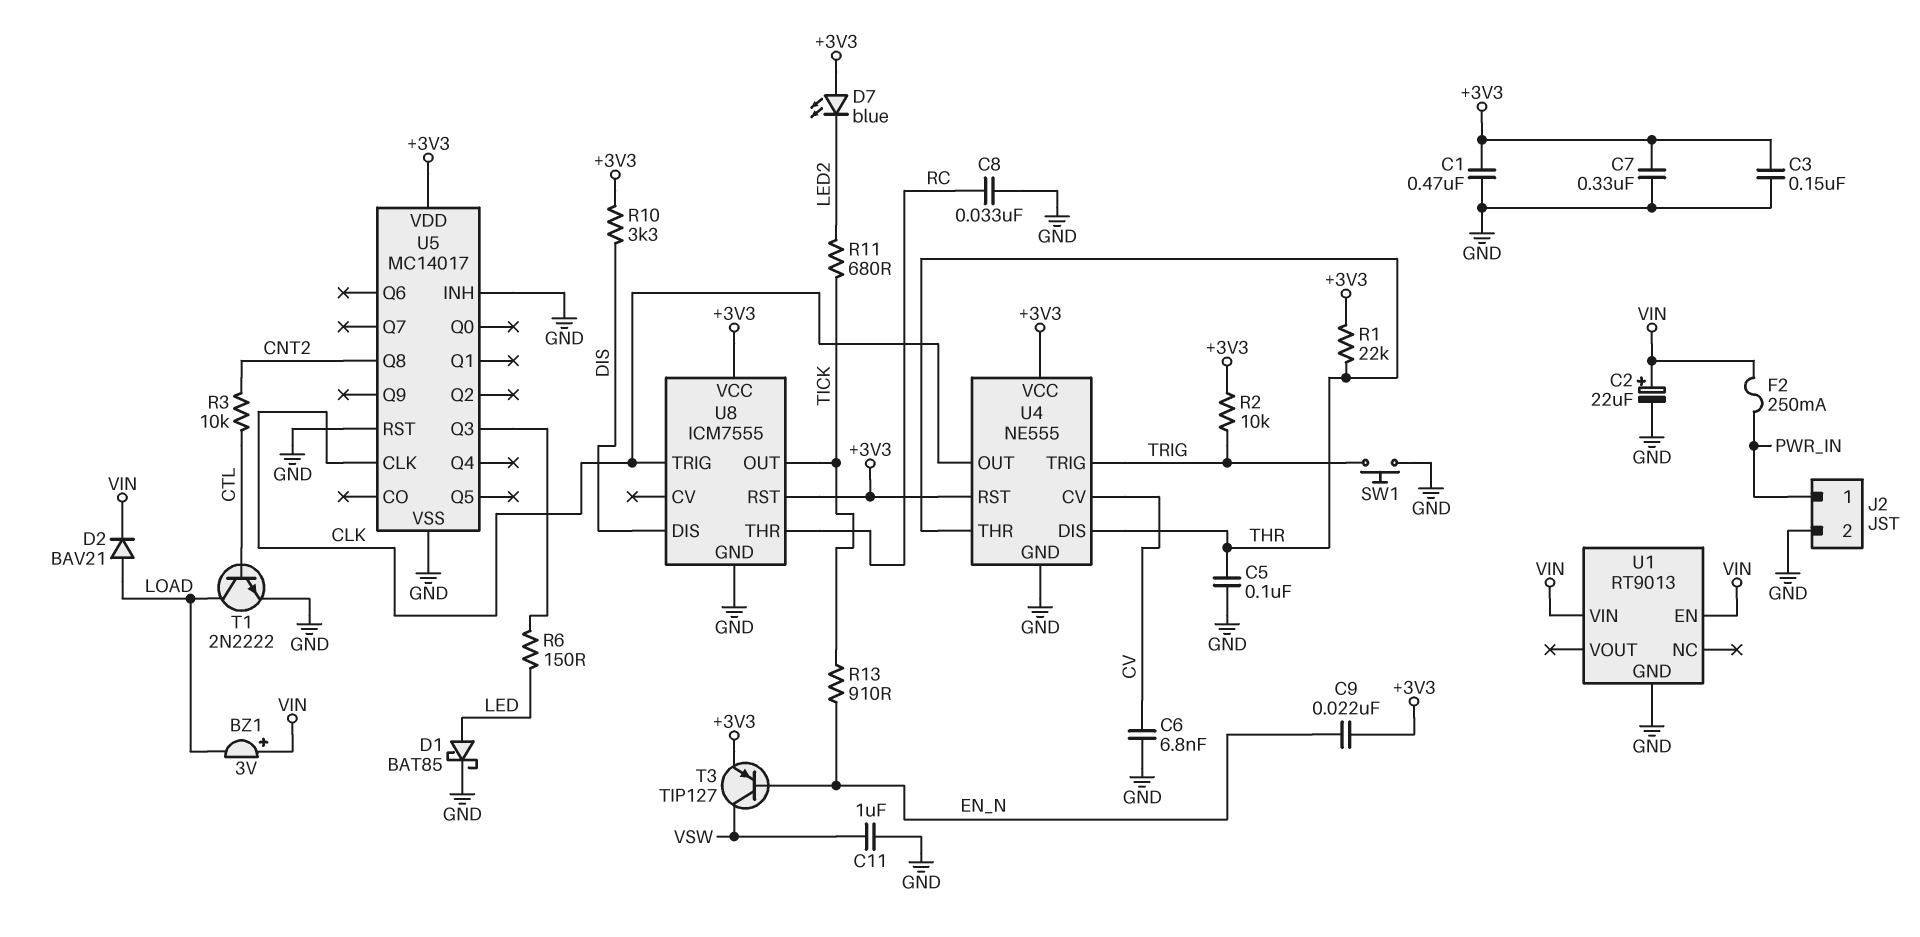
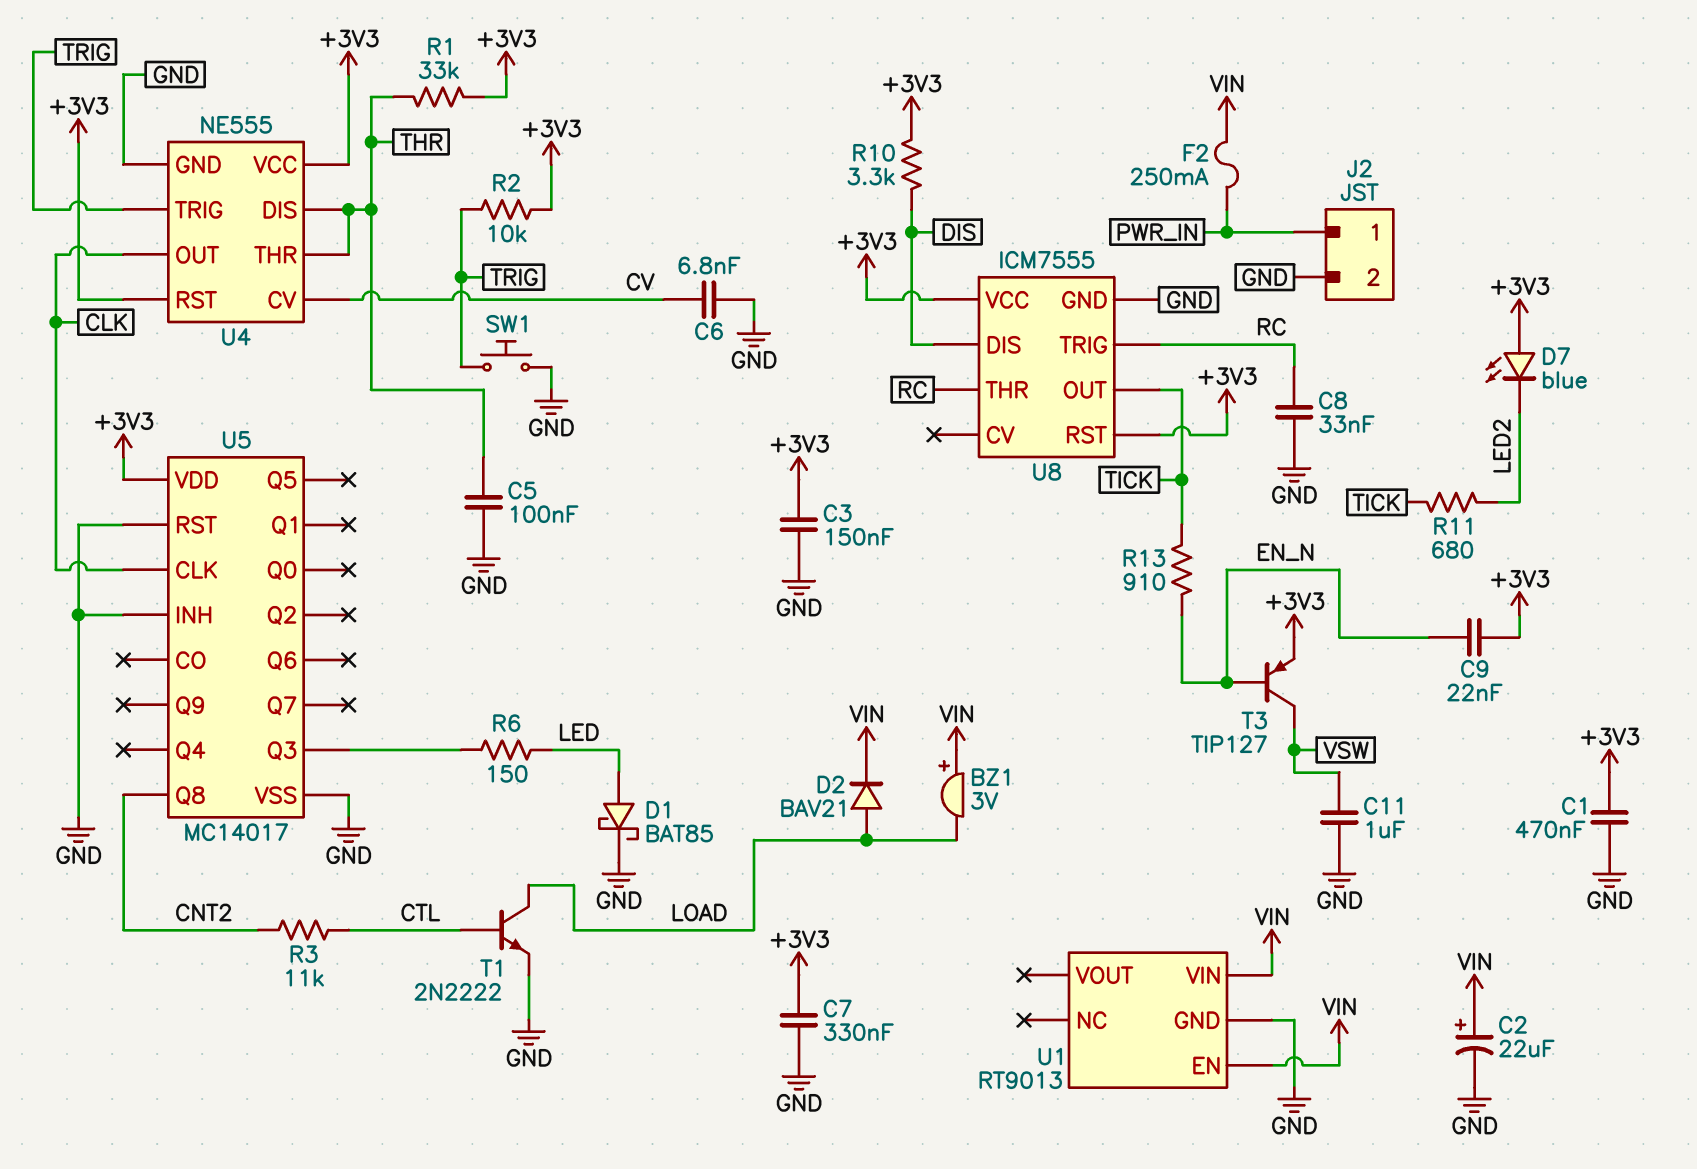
R1: 22k (+3V3, THR) -> 33k (+3V3, THR)
R3: 10k (CNT2, CTL) -> 11k (CNT2, CTL)
U8 pin TRIG: CLK -> RC

